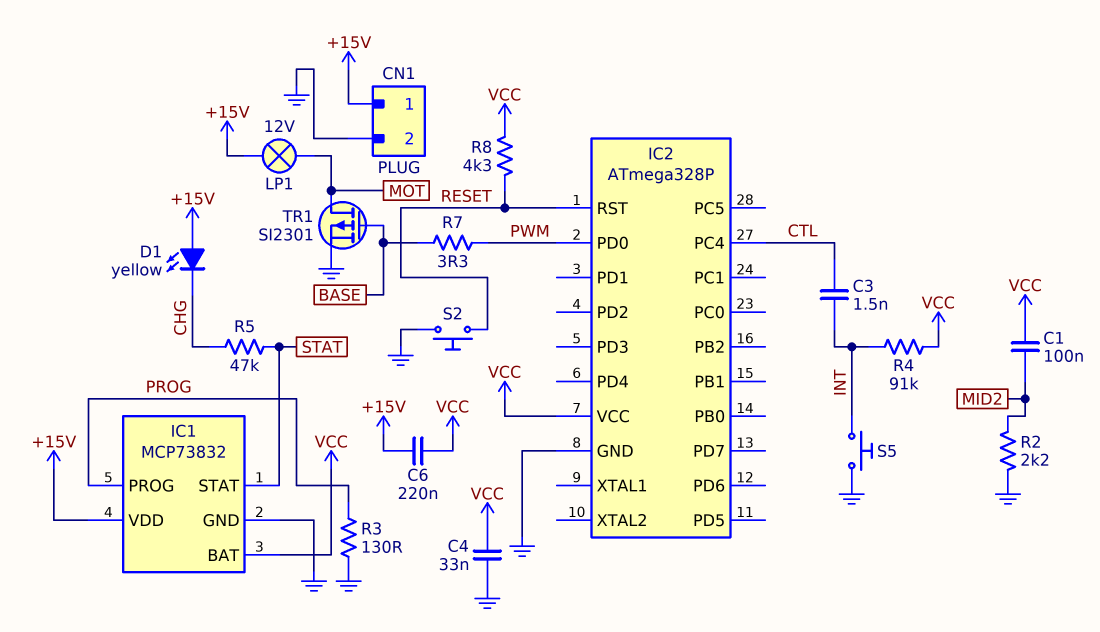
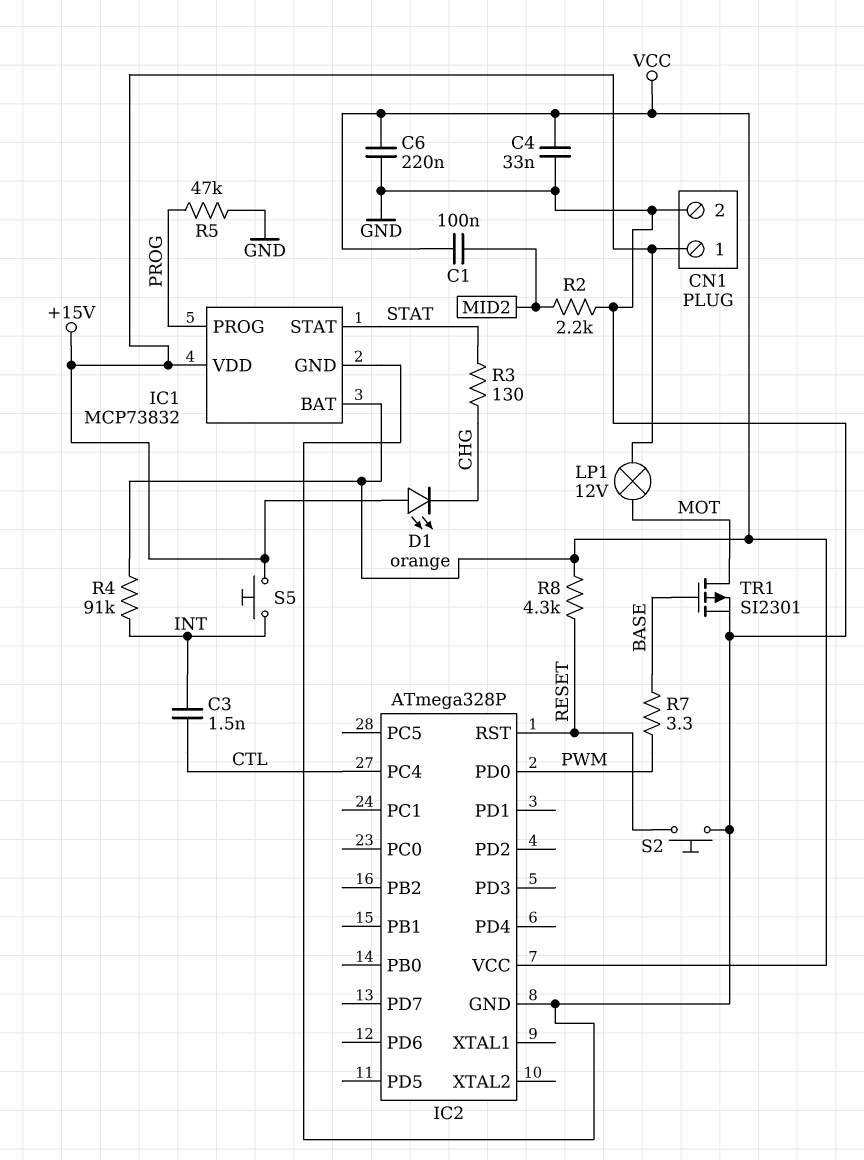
C6: 220nF (+15V, VCC) -> 220nF (GND, VCC)
D1: LED yellow (A +15V, K CHG) -> LED orange (A +15V, K CHG)
R3: 130 (GND, PROG) -> 130 (CHG, STAT)
R5: 47k (CHG, STAT) -> 47k (GND, PROG)
S5: button (GND, INT) -> button (+15V, INT)

